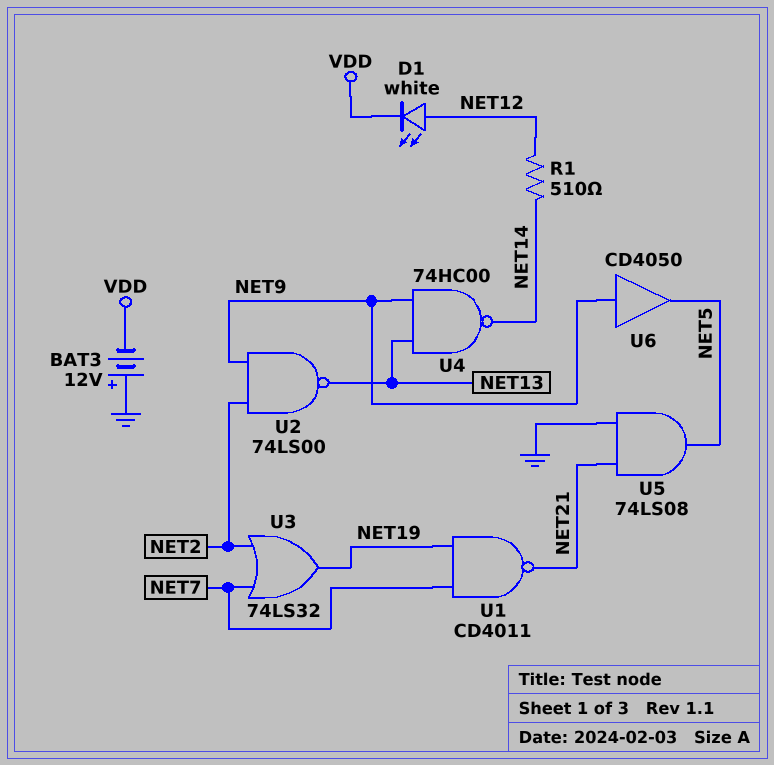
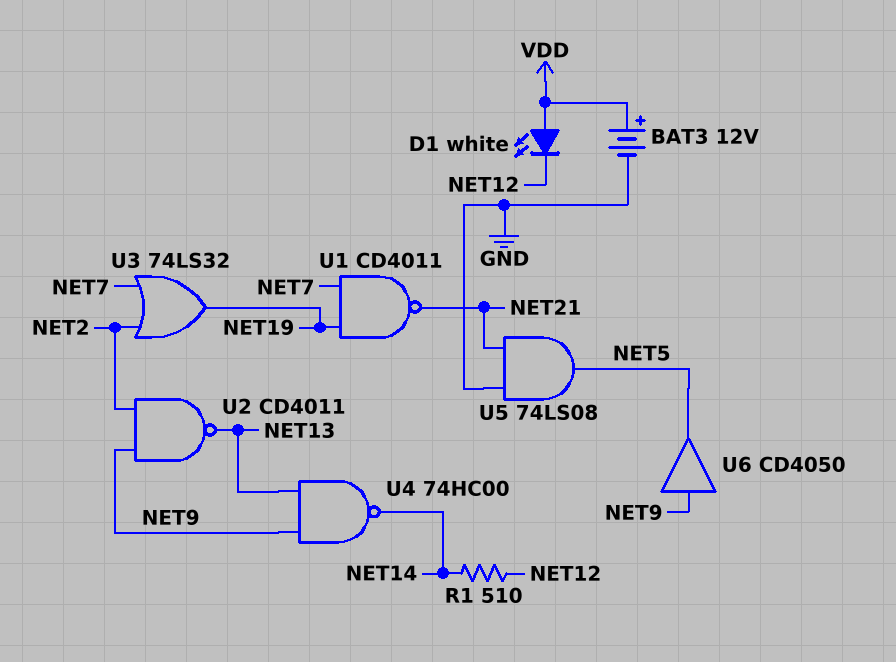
BAT3: 12V (plus GND, minus VDD) -> 12V (plus VDD, minus GND)
D1: LED white (A NET12, K VDD) -> LED white (A VDD, K NET12)
U2: NAND 74LS00 (in NET2, in NET9, out NET13) -> NAND CD4011 (in NET2, in NET9, out NET13)

